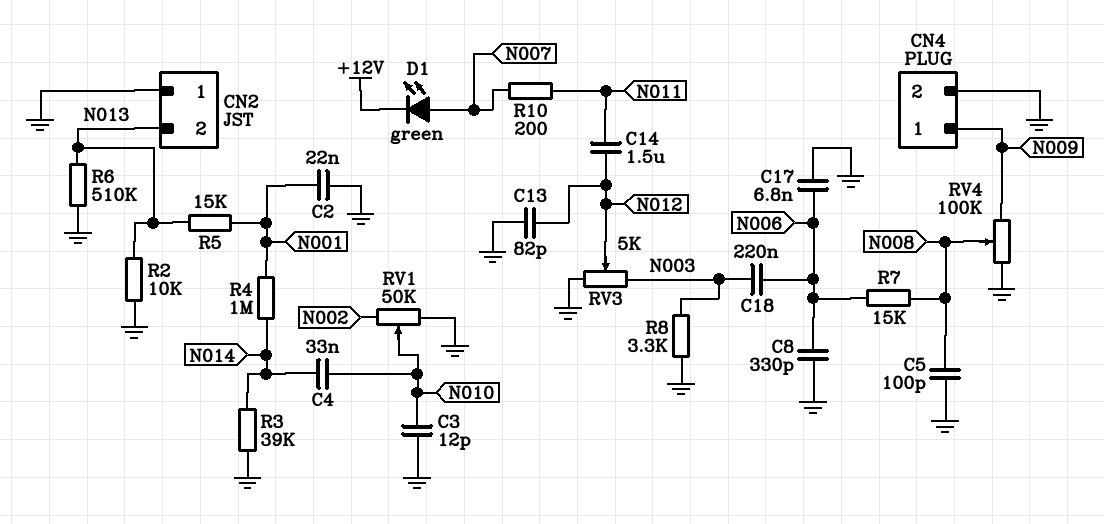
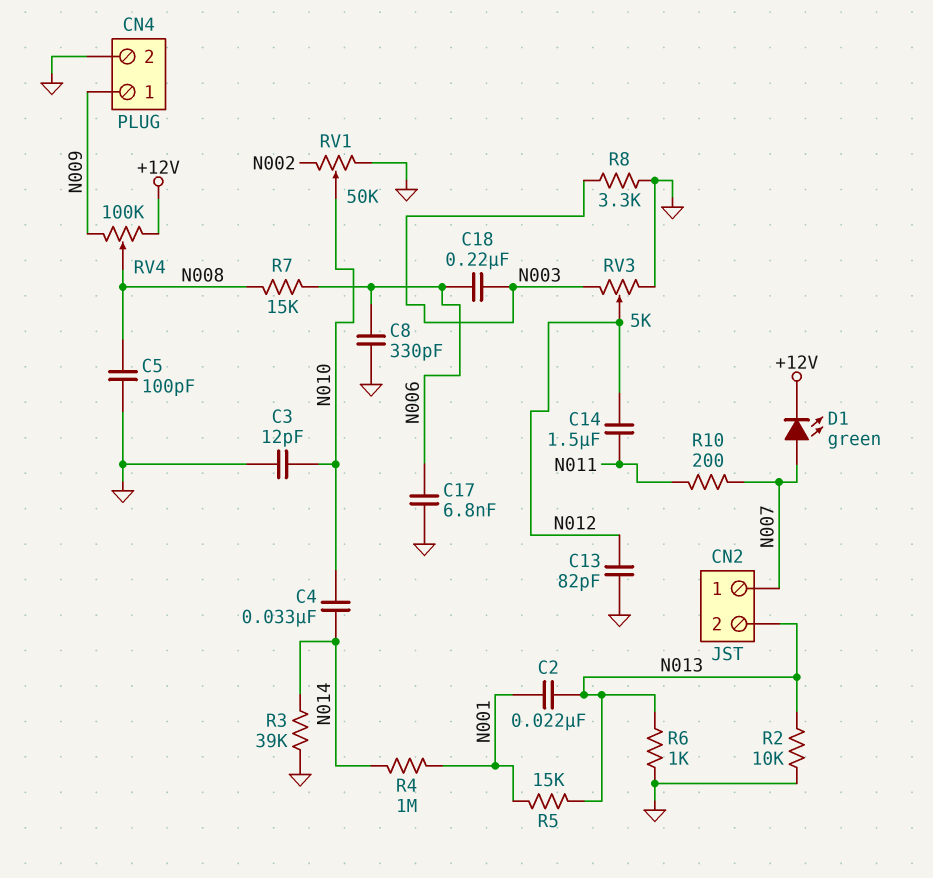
C2: 22nF (GND, N001) -> 22nF (N001, N013)
CN2 pin 1: GND -> N007
R6: 510k (GND, N013) -> 1k (GND, N013)
RV4: 100k (GND, N009, wiper N008) -> 100k (+12V, N009, wiper N008)

